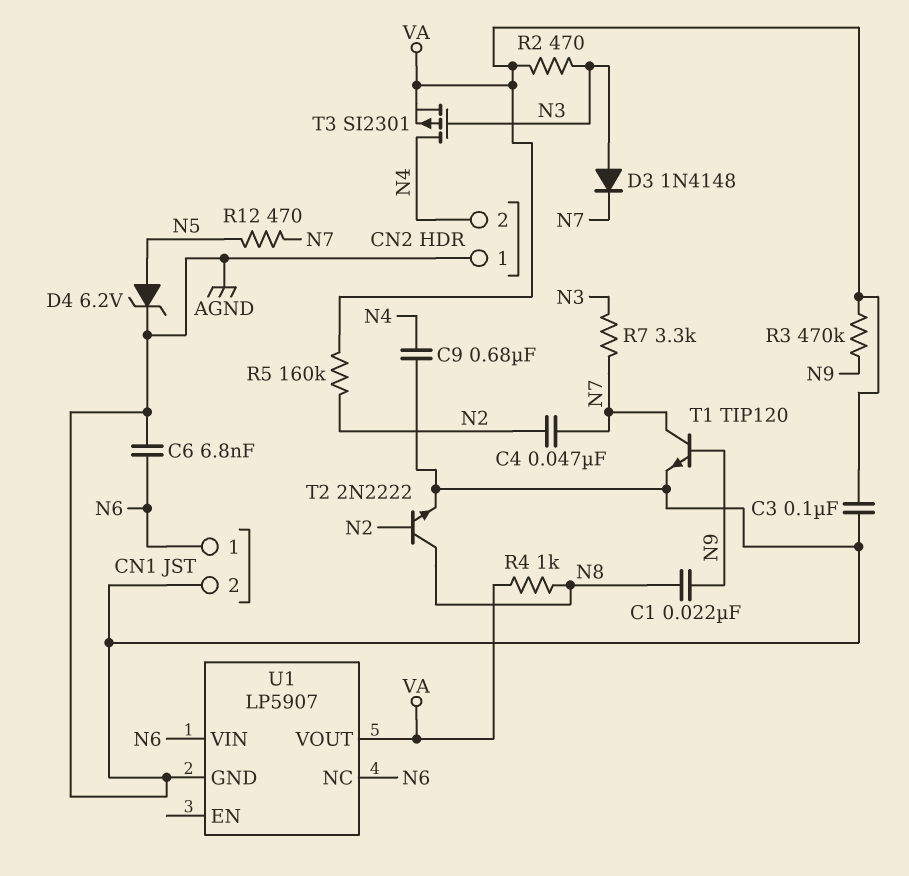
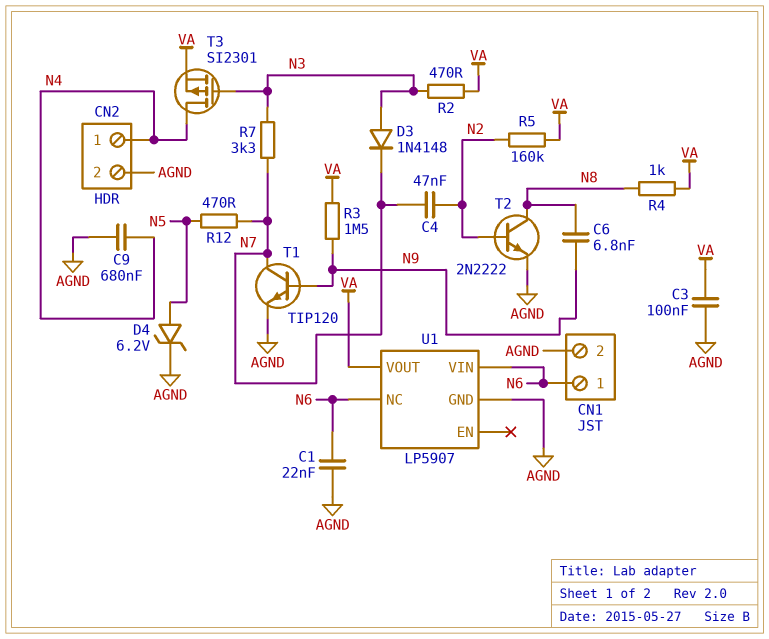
C1: 22nF (N8, N9) -> 22nF (AGND, N6)
C6: 6.8nF (AGND, N6) -> 6.8nF (N8, N9)
CN2 pin 1: AGND -> N4
CN2 pin 2: N4 -> AGND
R3: 470k (N9, VA) -> 1.5M (N9, VA)

